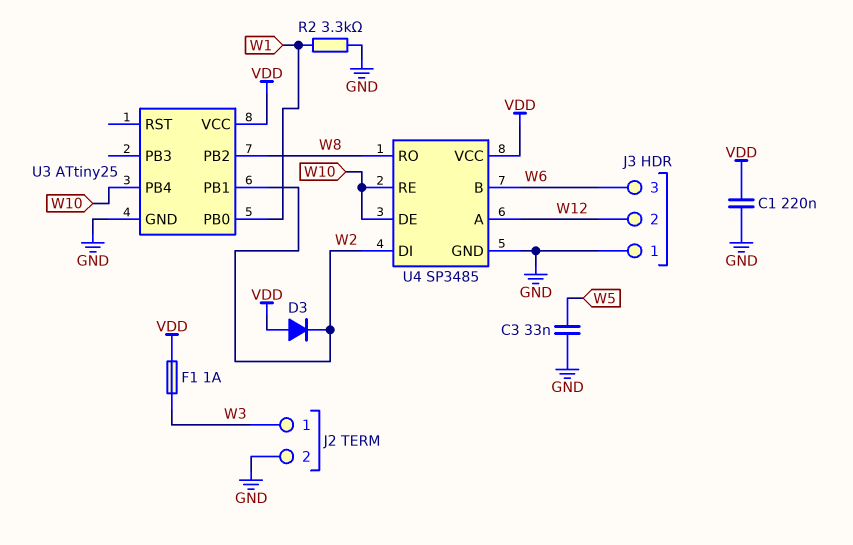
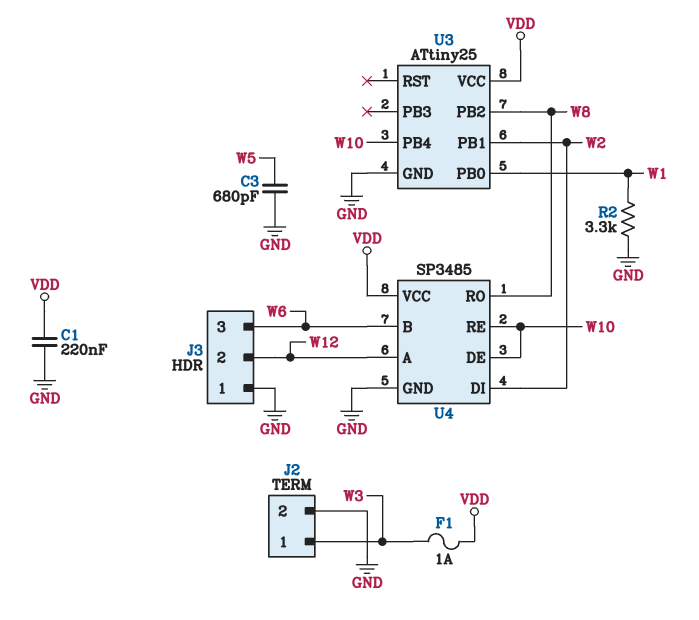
C3: 33nF (GND, W5) -> 680pF (GND, W5)
D3: diode (A VDD, K W2) -> none

